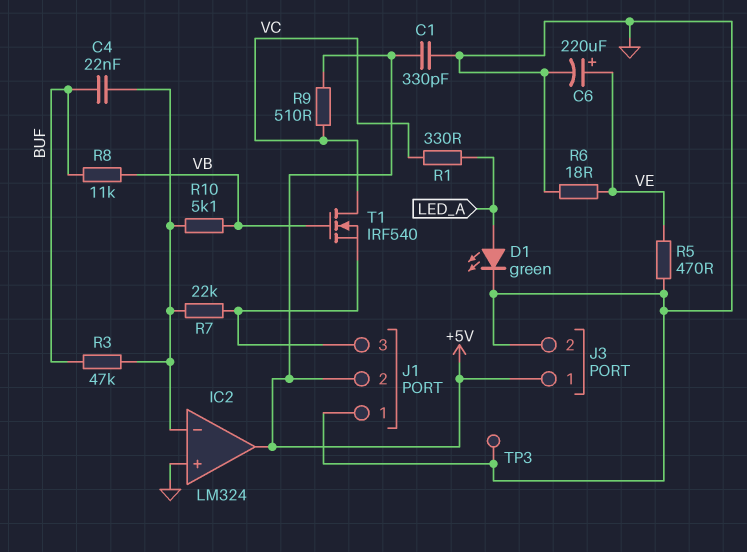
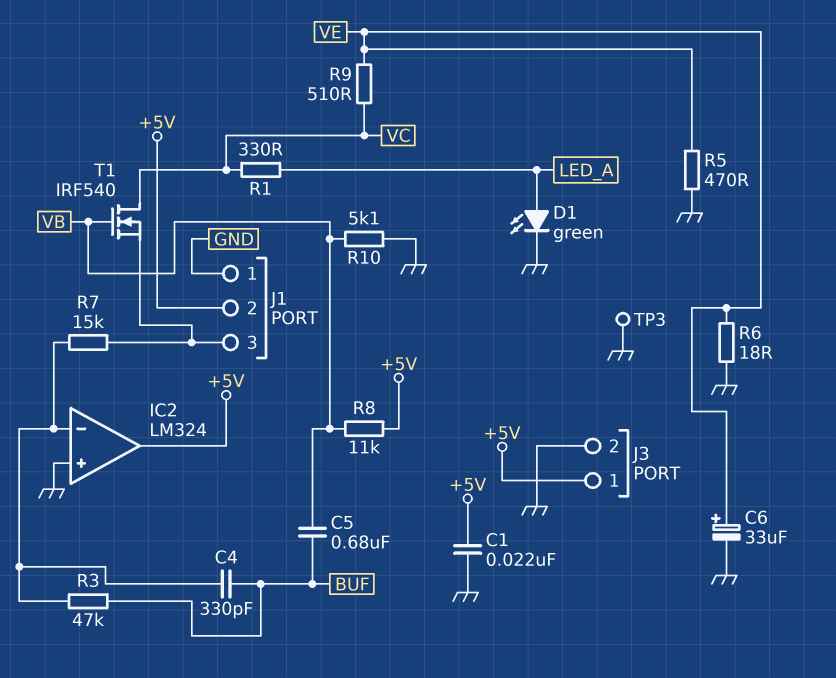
C1: 330pF (+5V, GND) -> 22nF (+5V, GND)
C4: 22nF (BUF, IC2/in-) -> 330pF (BUF, IC2/in-)
C5: none -> 680nF (BUF, VB)
C6: 220uF (plus VE, minus GND) -> 33uF (plus VE, minus GND)
R7: 22k (IC2/in-, J1/3) -> 15k (IC2/in-, J1/3)
R8: 11k (BUF, VB) -> 11k (+5V, VB)
R9: 510 (+5V, VC) -> 510 (VC, VE)
R10: 5.1k (IC2/in-, VB) -> 5.1k (GND, VB)

